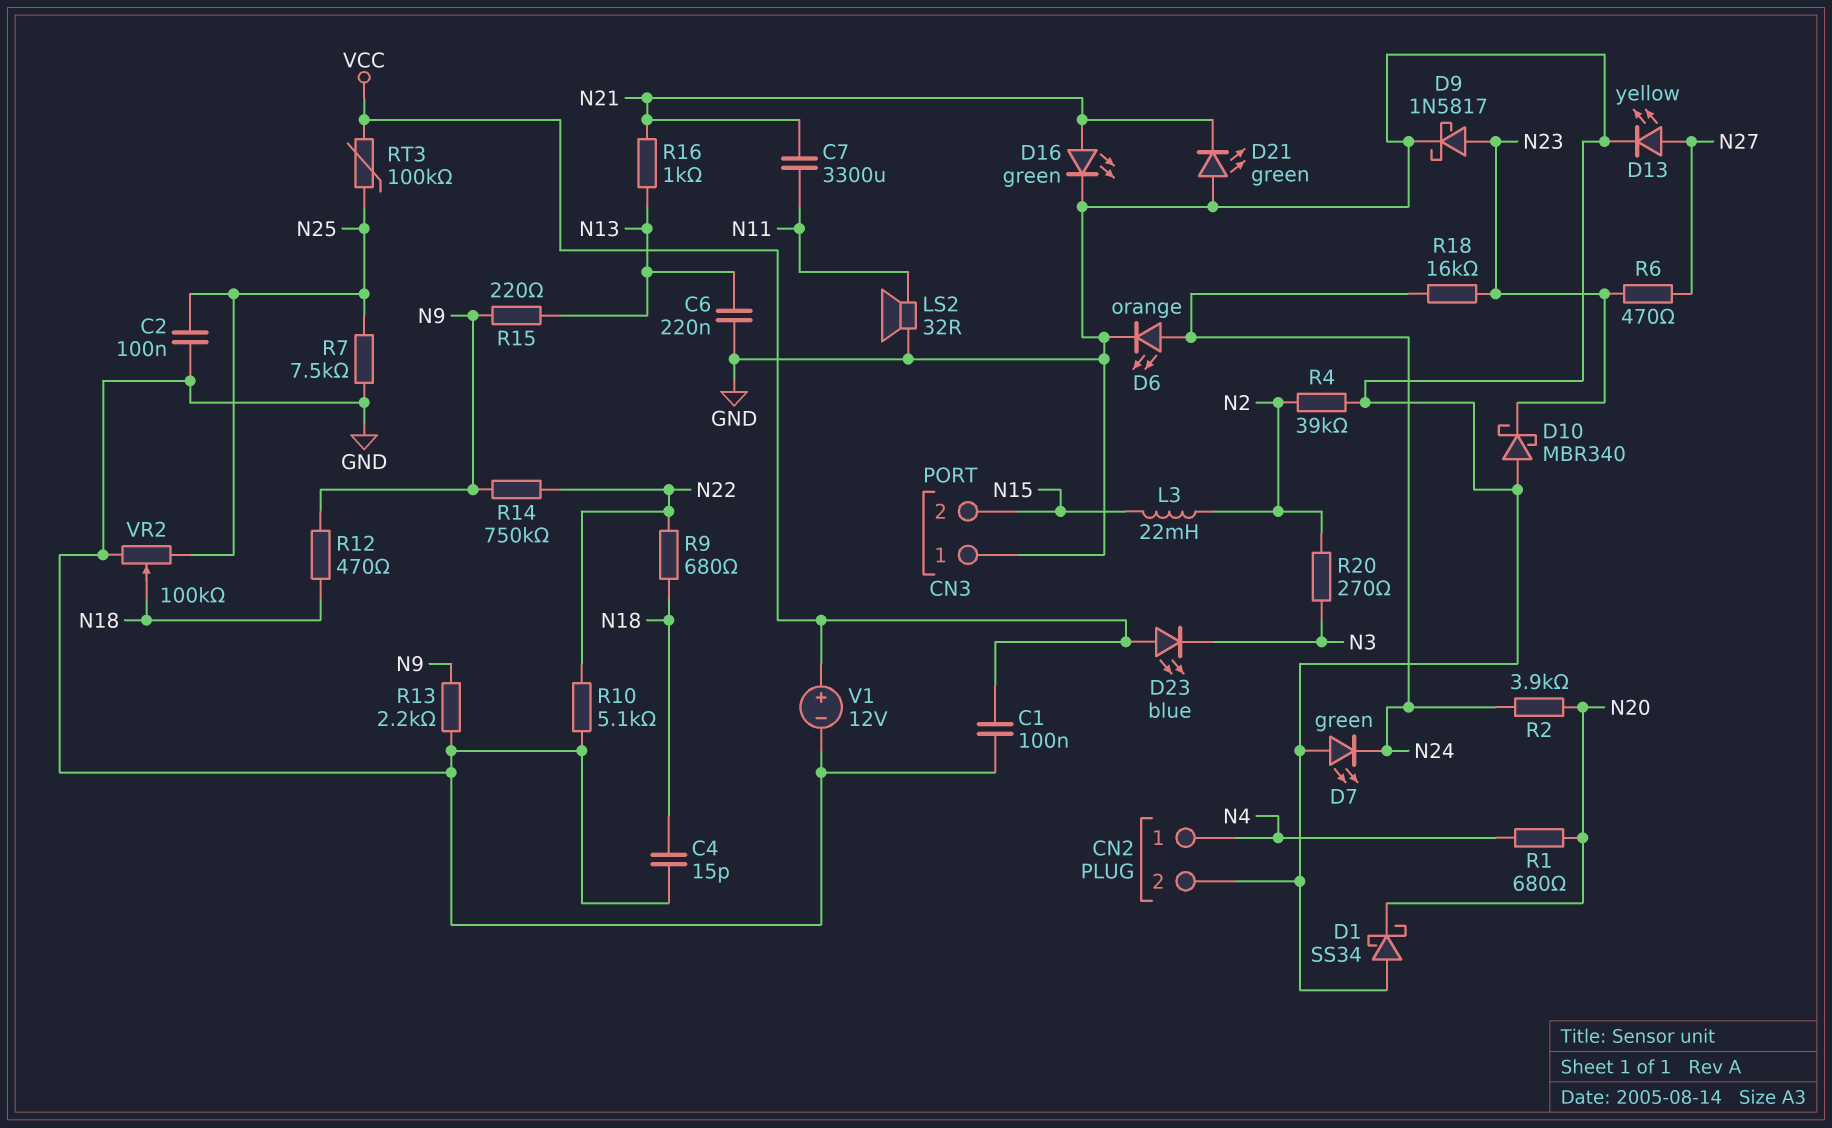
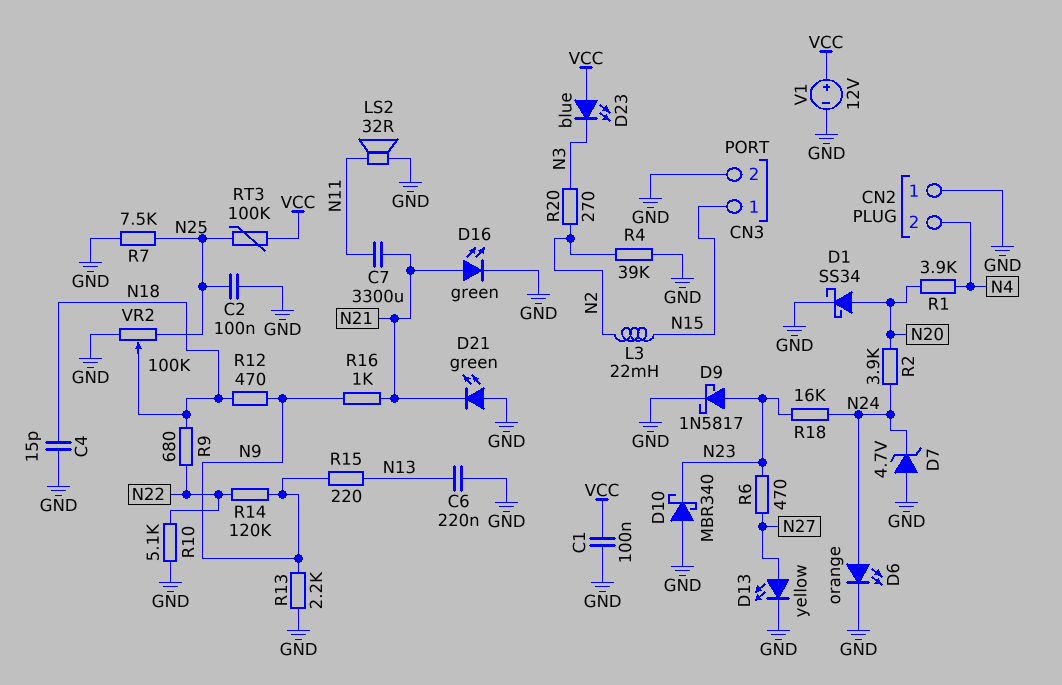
CN2 pin 1: N4 -> GND
CN2 pin 2: GND -> N4
CN3 pin 1: GND -> N15
CN3 pin 2: N15 -> GND
D1: schottky SS34 (A GND, K N20) -> schottky SS34 (A N20, K GND)
D7: LED green (A GND, K N24) -> zener 4.7V (A GND, K N24)
R1: 680 (N4, N20) -> 3.9k (N4, N20)
R14: 750k (N9, N22) -> 120k (N9, N22)
R16: 1k (N13, N21) -> 1k (N9, N21)

